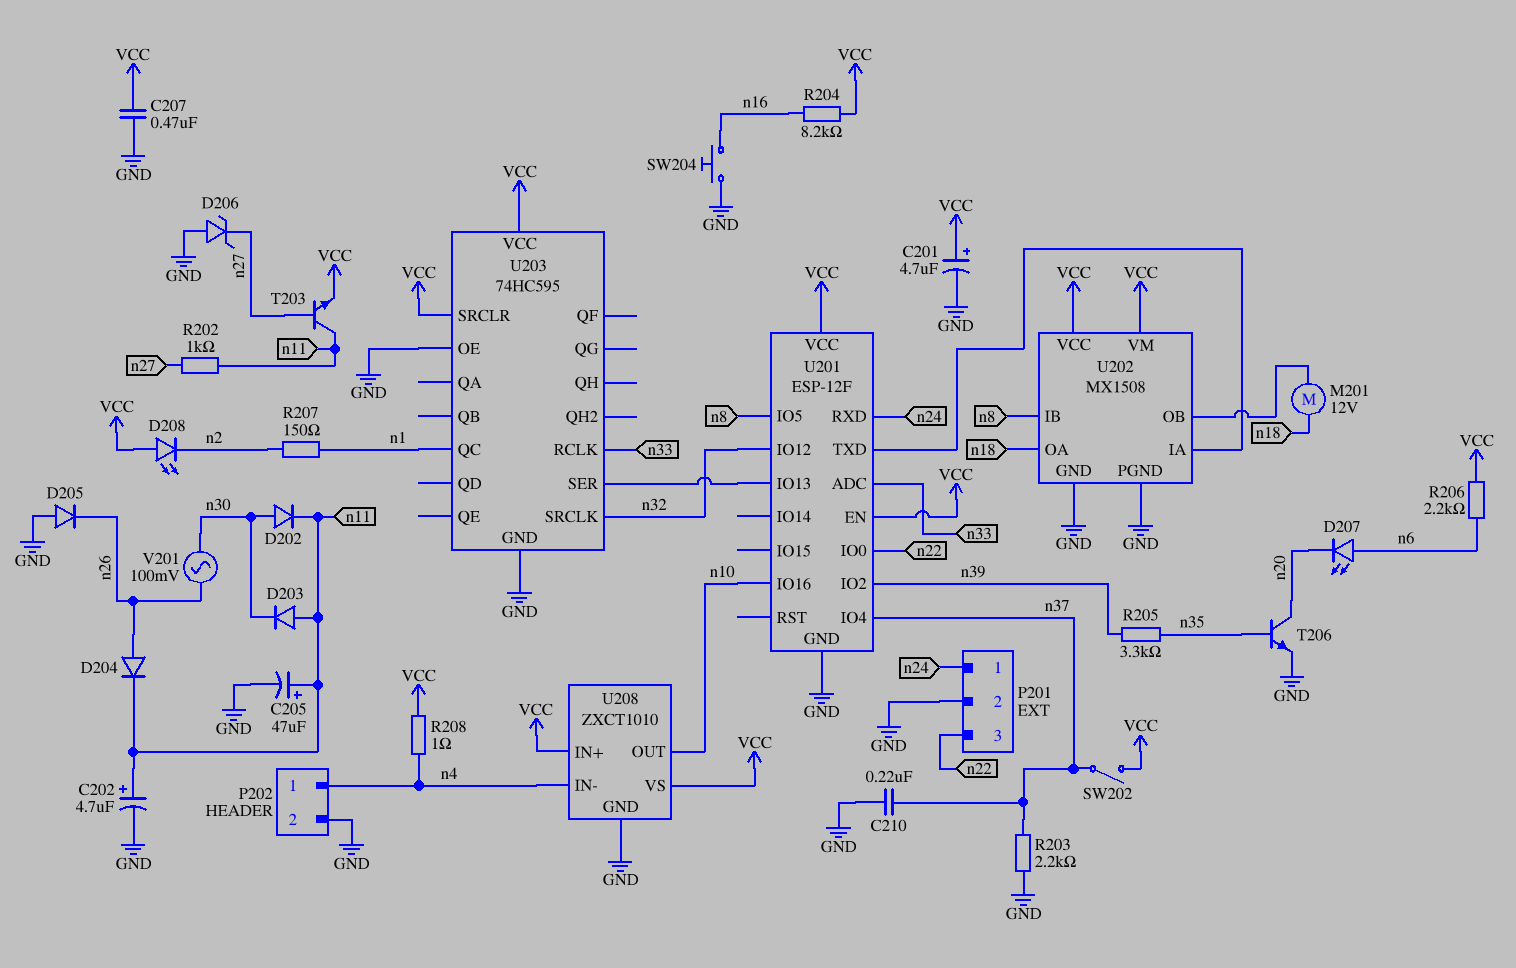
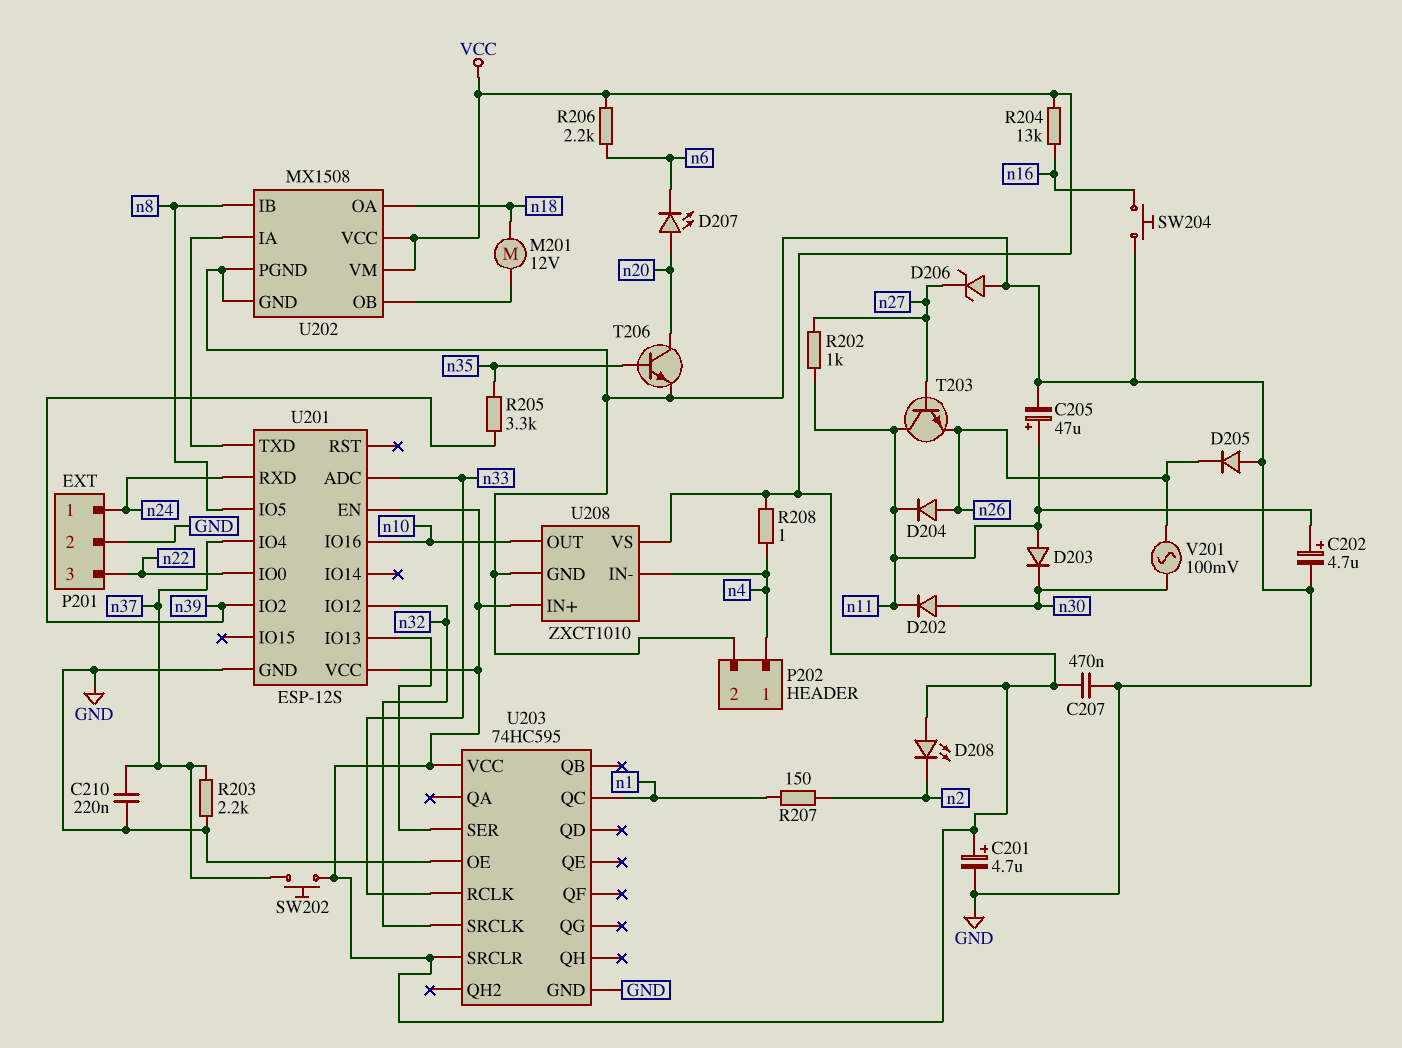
D207: LED (A n6, K n20) -> LED (A n20, K n6)
R204: 8.2k (VCC, n16) -> 13k (VCC, n16)
SW202: switch (VCC, n37) -> button (VCC, n37)
T203: NPN (B n27, C n11, E VCC) -> NPN (B n27, C n11, E n26)
U201: ESP-12F -> ESP-12S

